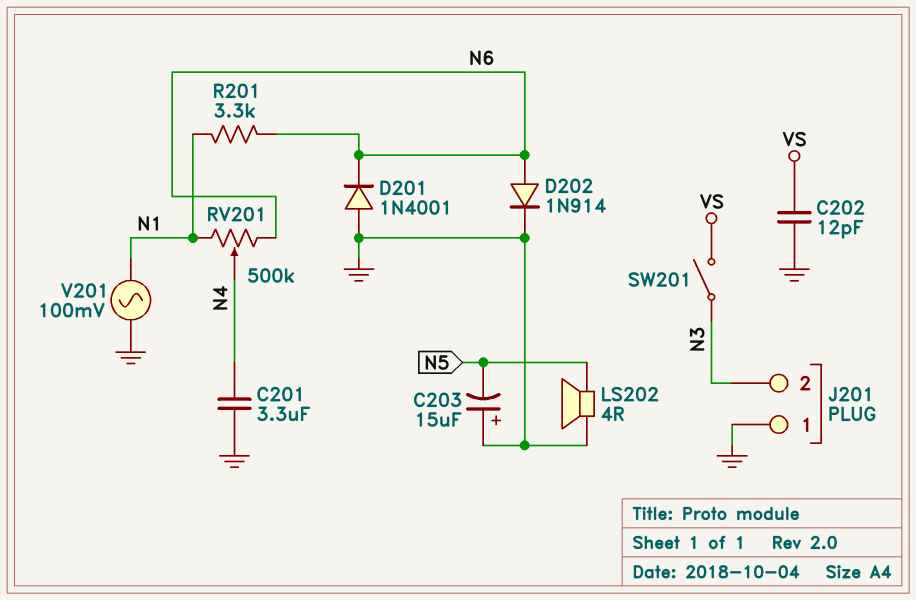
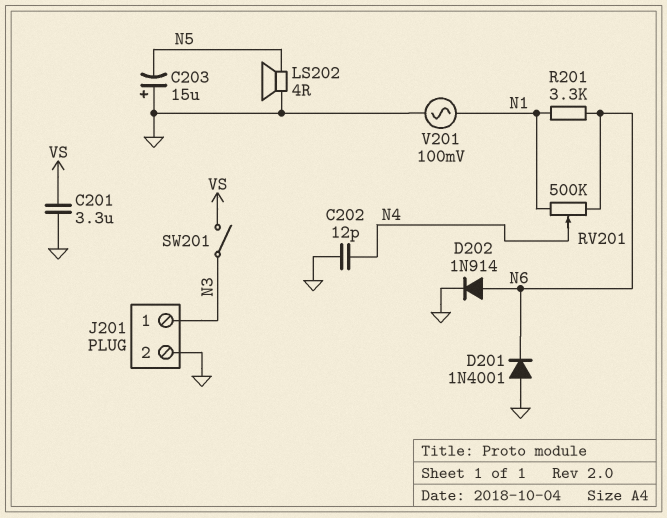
C201: 3.3uF (GND, N4) -> 3.3uF (GND, VS)
C202: 12pF (GND, VS) -> 12pF (GND, N4)
J201 pin 1: GND -> N3
J201 pin 2: N3 -> GND

